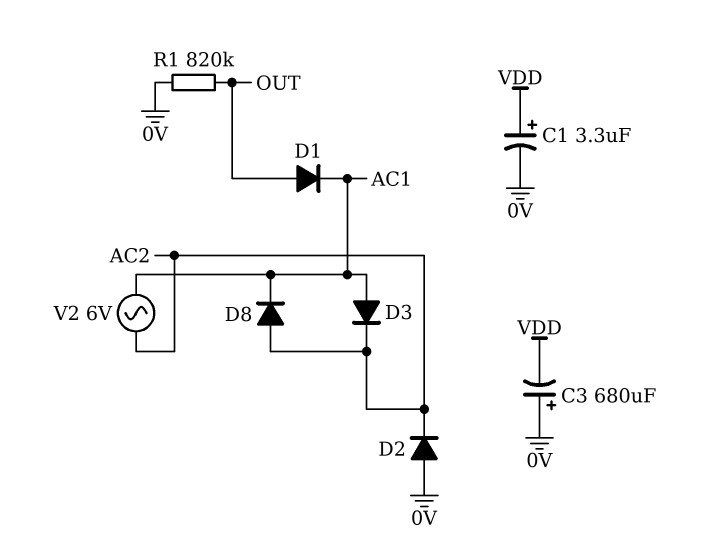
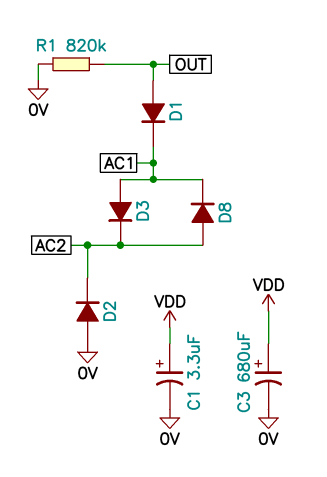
C3: 680uF (plus 0V, minus VDD) -> 680uF (plus VDD, minus 0V)
V2: AC 6V (AC1, AC2) -> none

